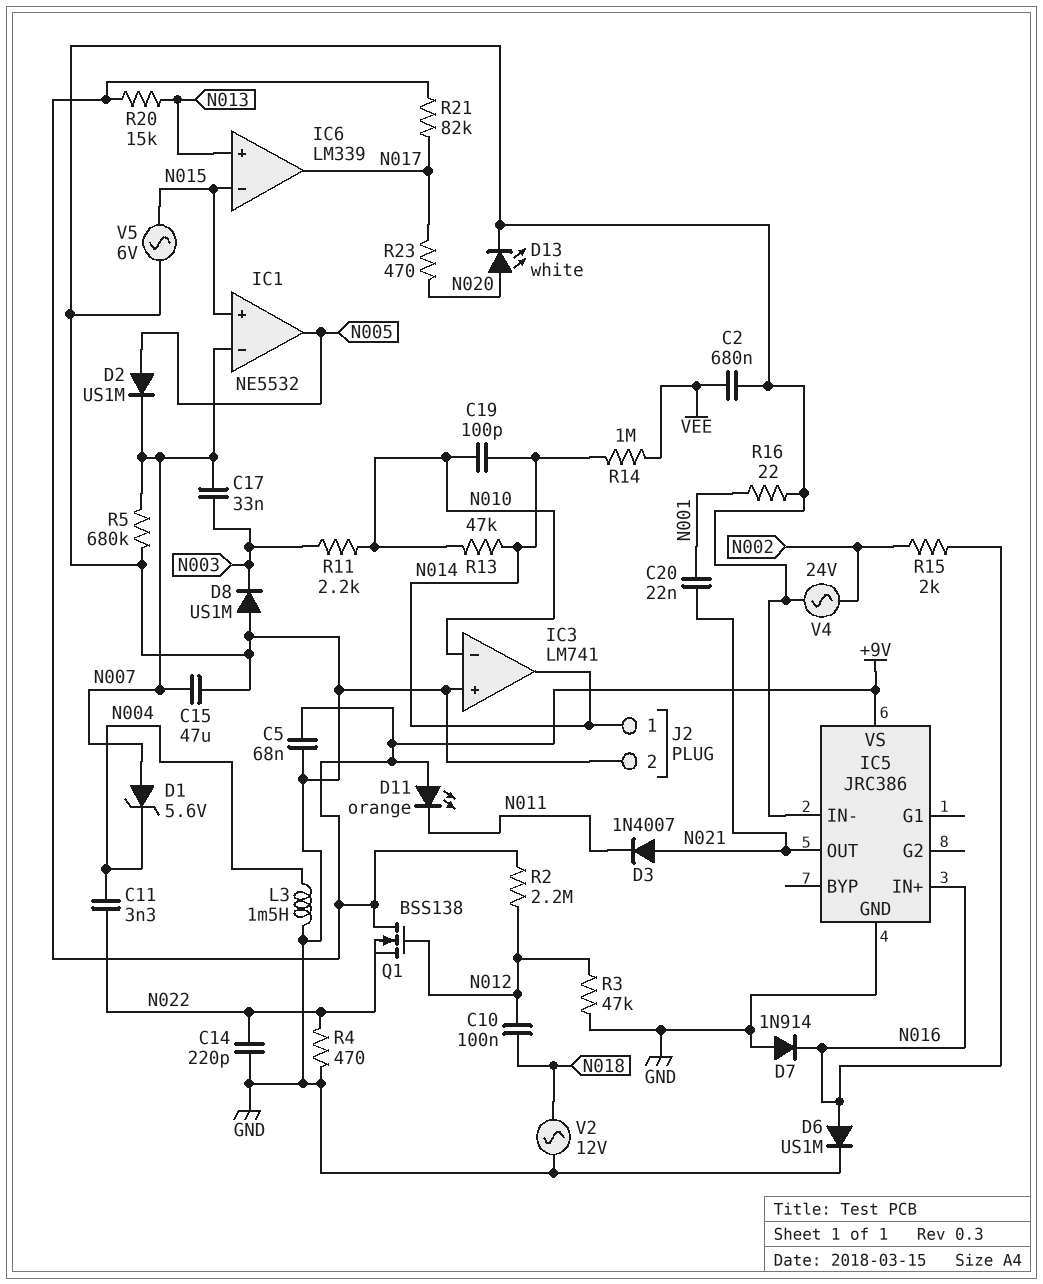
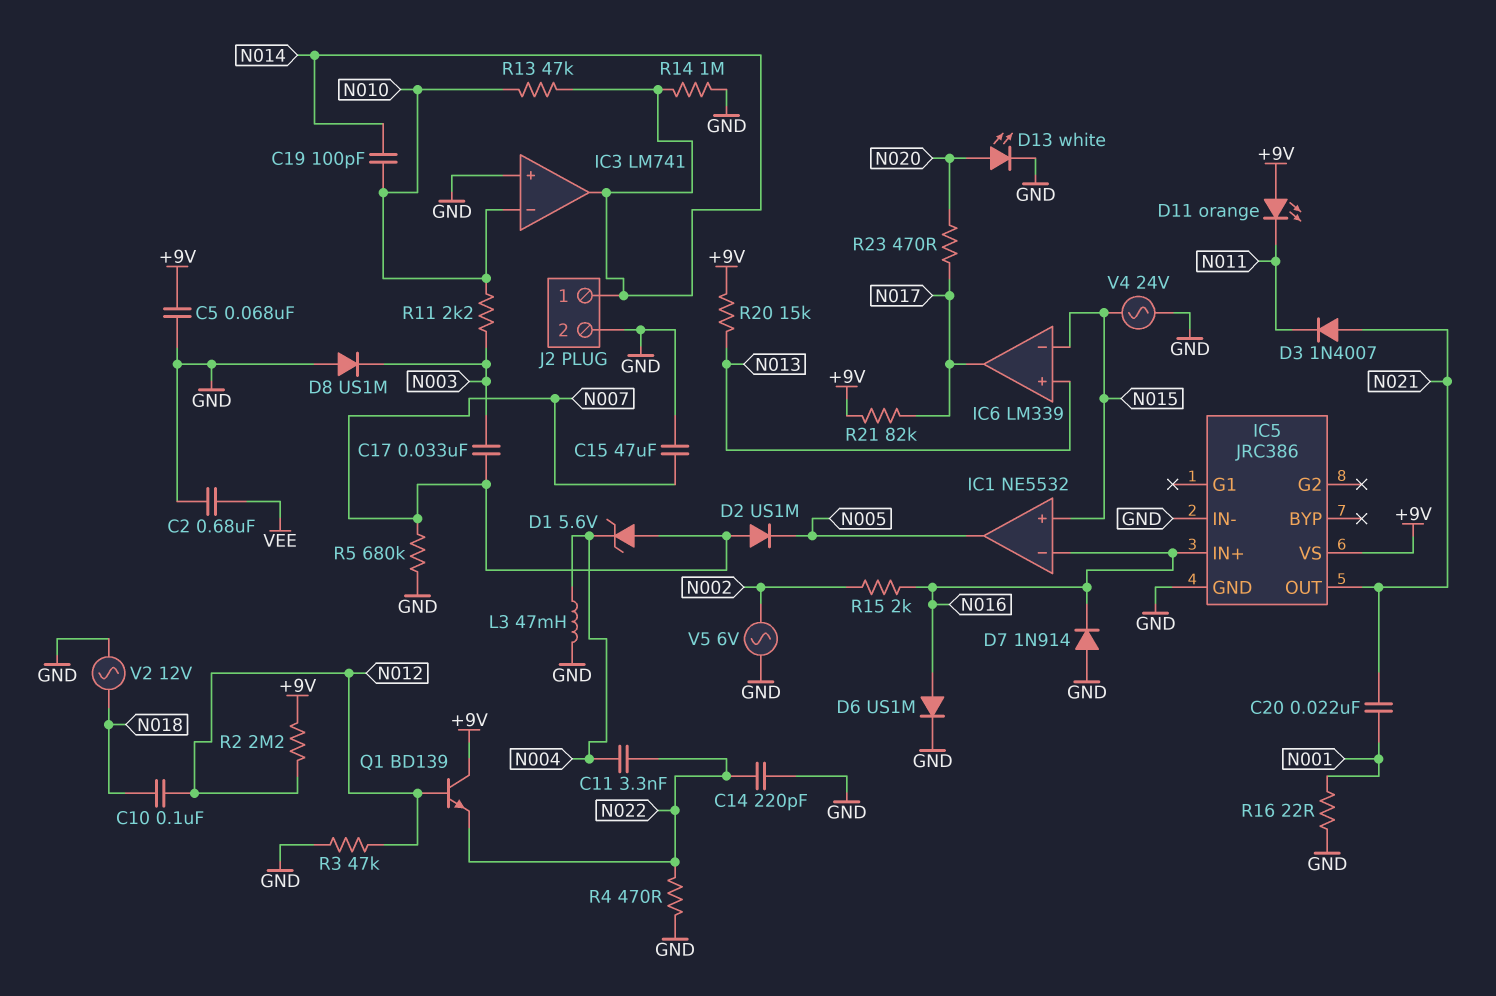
D2: diode US1M (A N005, K N007) -> diode US1M (A N007, K N005)
IC1 pin in-: N007 -> N016
L3: 1.5mH (GND, N004) -> 47mH (GND, N004)
Q1: NMOS BSS138 (G N012, D +9V, S N022) -> NPN BD139 (B N012, C +9V, E N022)
R14: 1M (N014, VEE) -> 1M (GND, N014)
V4: AC 24V (GND, N002) -> AC 24V (GND, N015)
V5: AC 6V (GND, N015) -> AC 6V (GND, N002)

